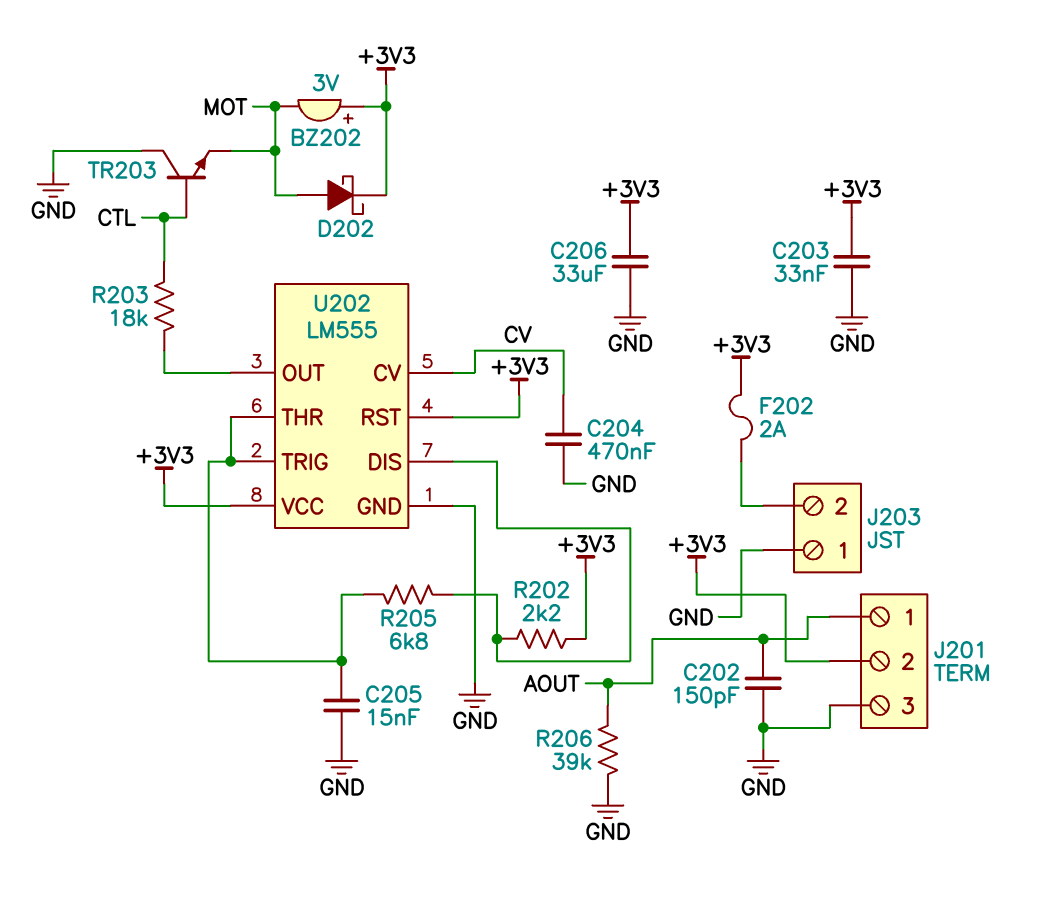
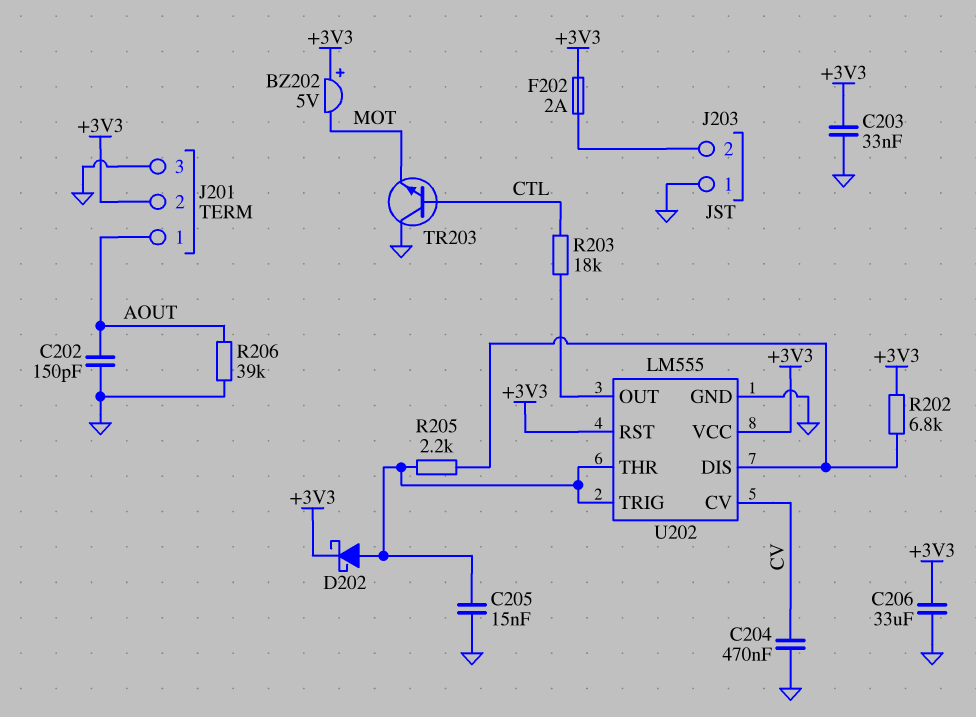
BZ202: buzzer 3V (plus +3V3, minus MOT) -> buzzer 5V (plus +3V3, minus MOT)
D202: schottky (A MOT, K +3V3) -> schottky (A U202/THR, K +3V3)
R202: 2.2k (+3V3, U202/DIS) -> 6.8k (+3V3, U202/DIS)
R205: 6.8k (U202/DIS, U202/THR) -> 2.2k (U202/DIS, U202/THR)

